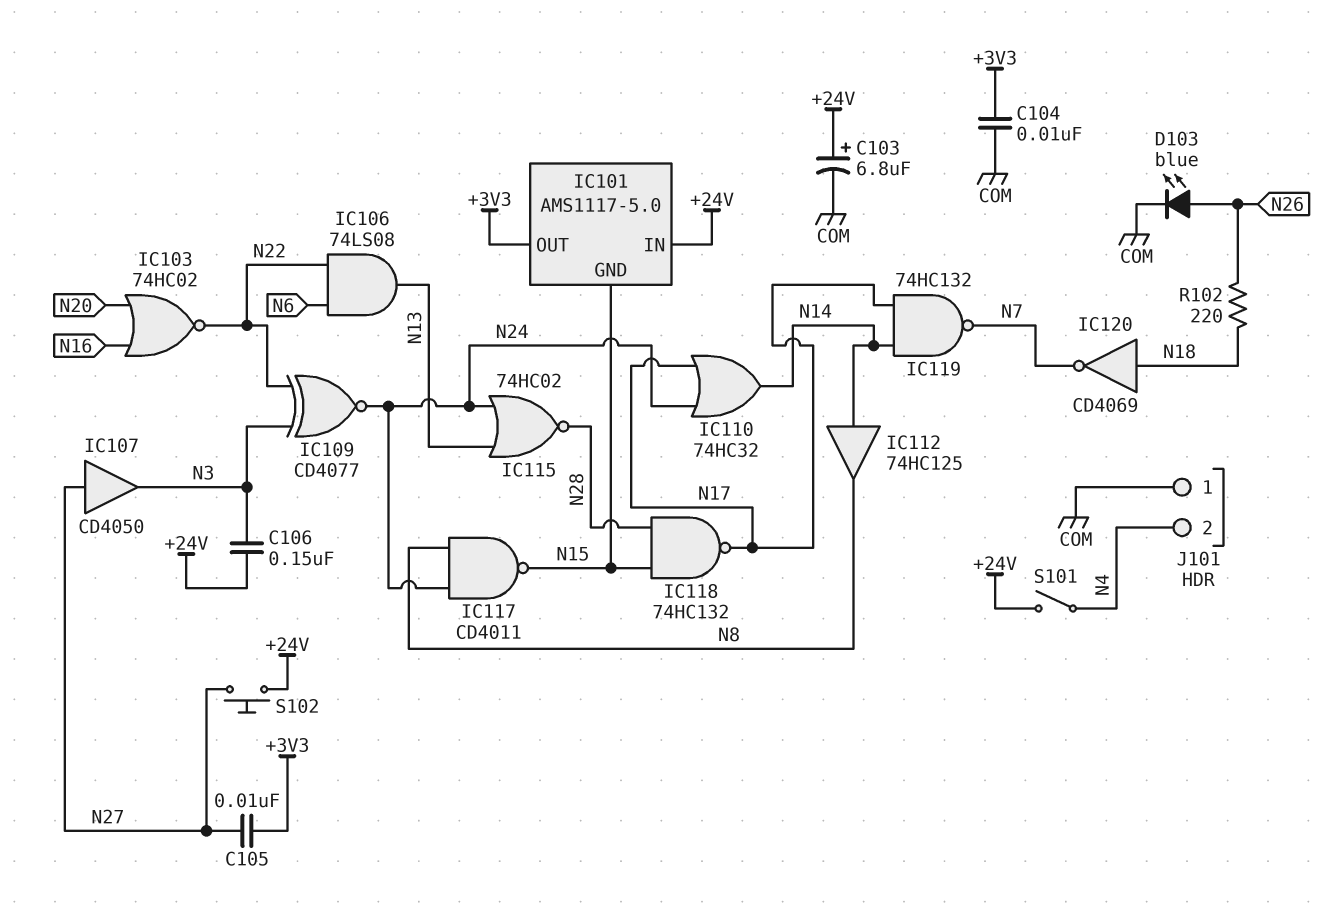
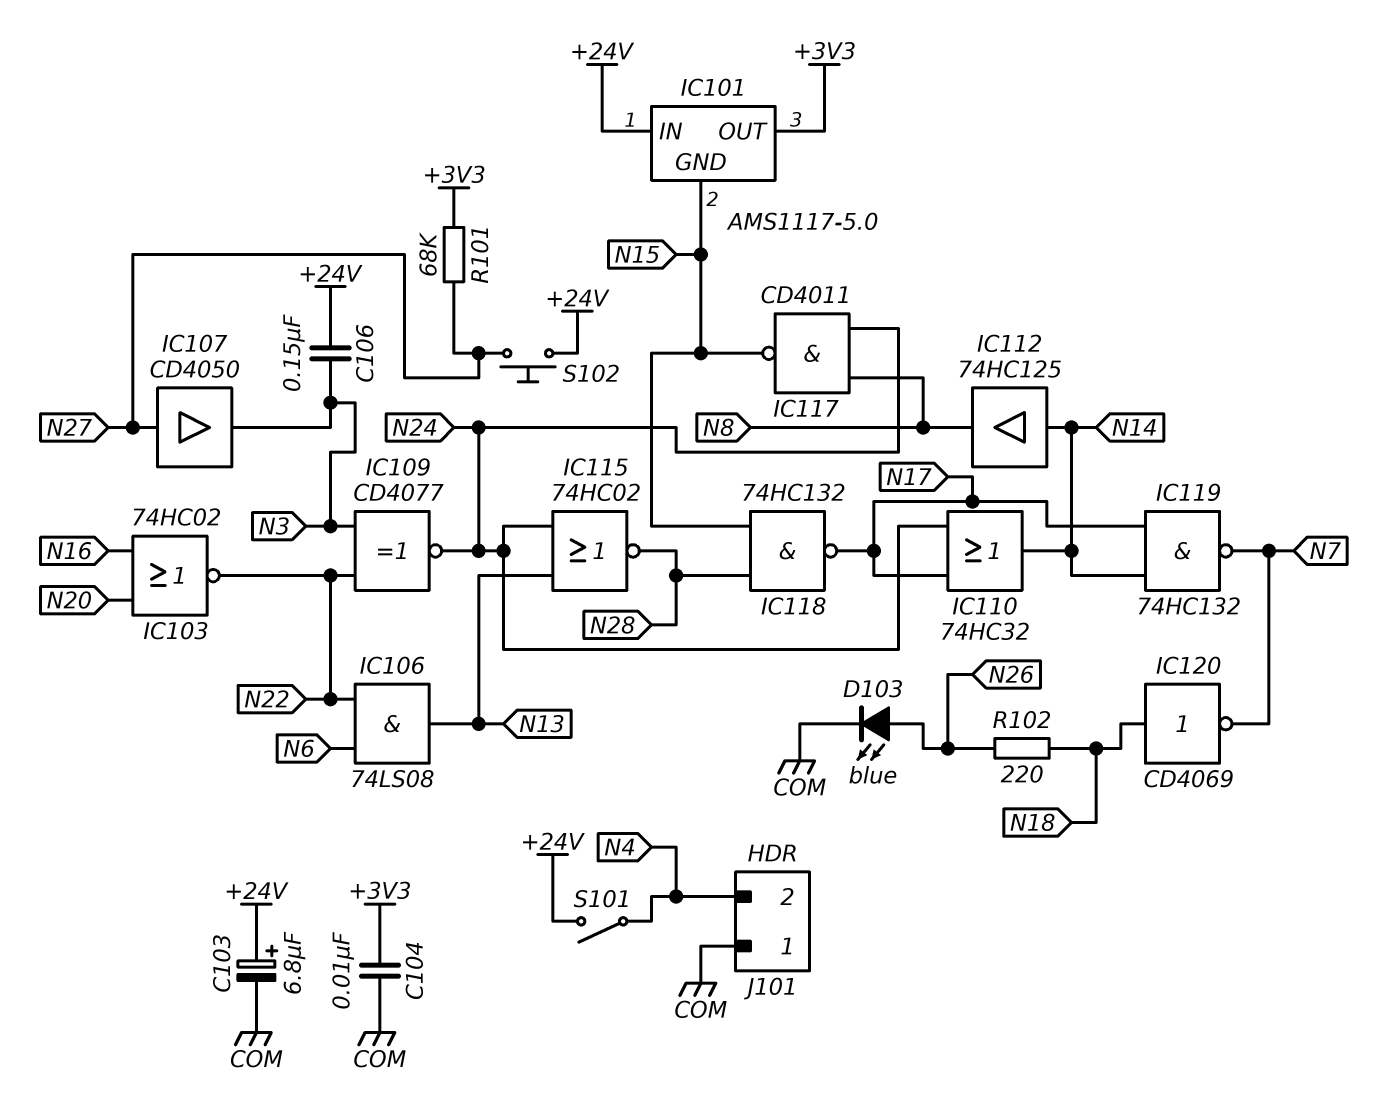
C105: 10nF (+3V3, N27) -> none
R101: none -> 68k (+3V3, N27)

